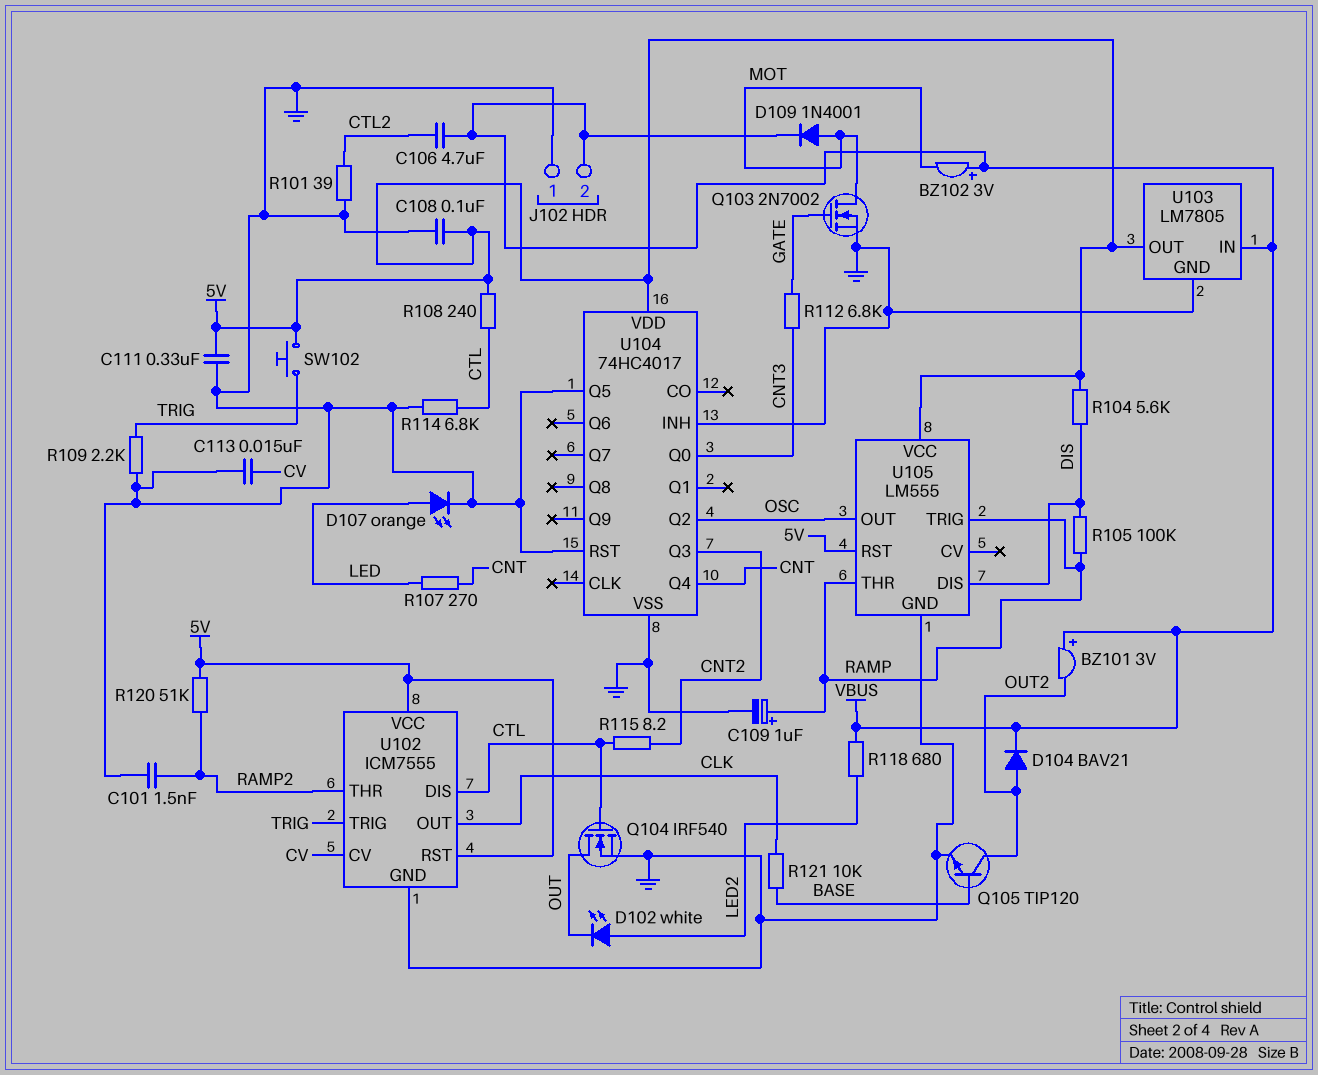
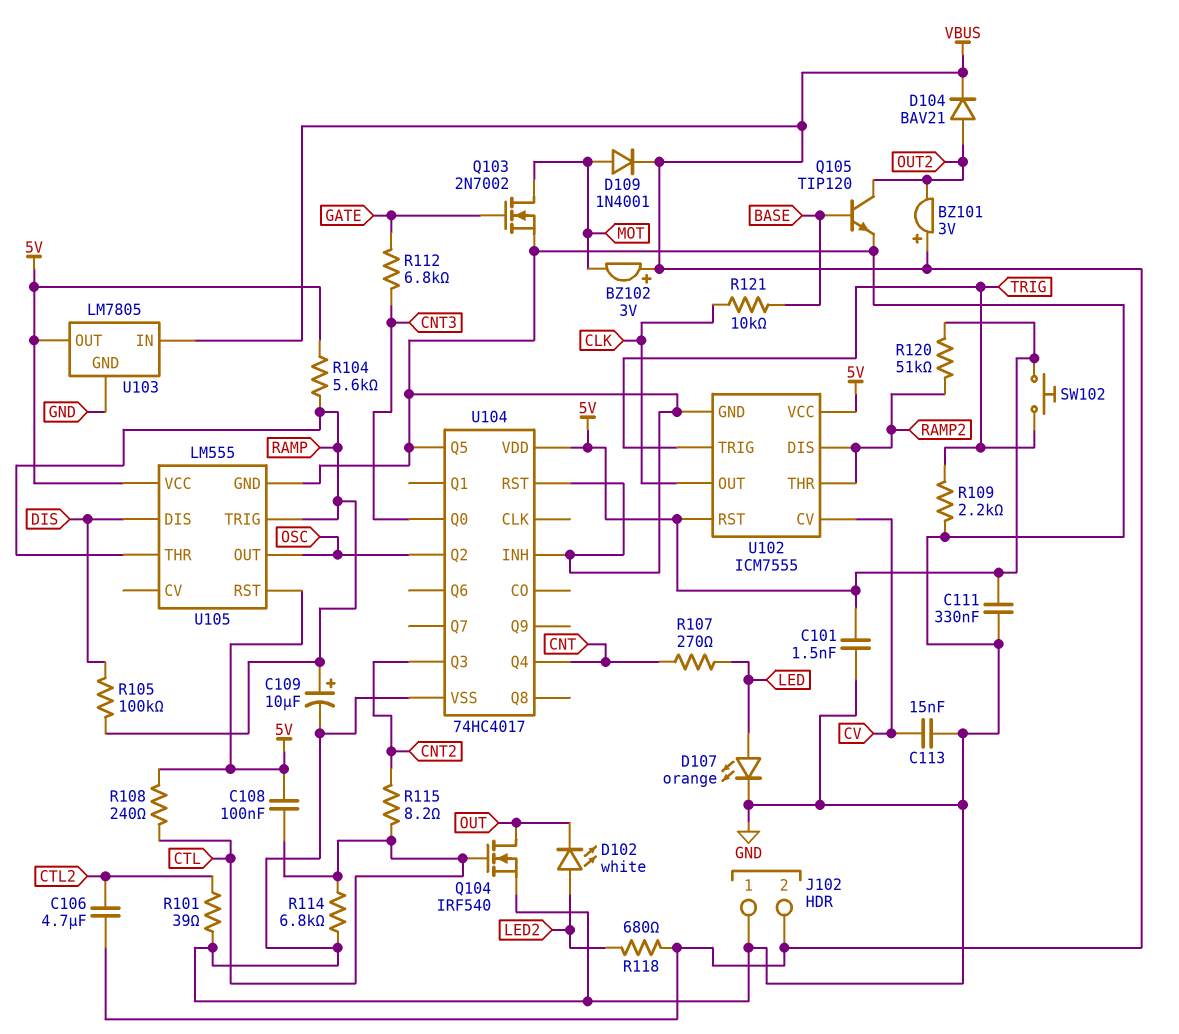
C101: 1.5nF (GND, RAMP2) -> 1.5nF (5V, GND)
C108: 100nF (5V, GND) -> 100nF (5V, CTL)
C109: 1uF (plus RAMP, minus GND) -> 10uF (plus RAMP, minus GND)
R104: 5.6k (5V, DIS) -> 5.6k (5V, RAMP)
U102 pin DIS: CTL -> RAMP2

